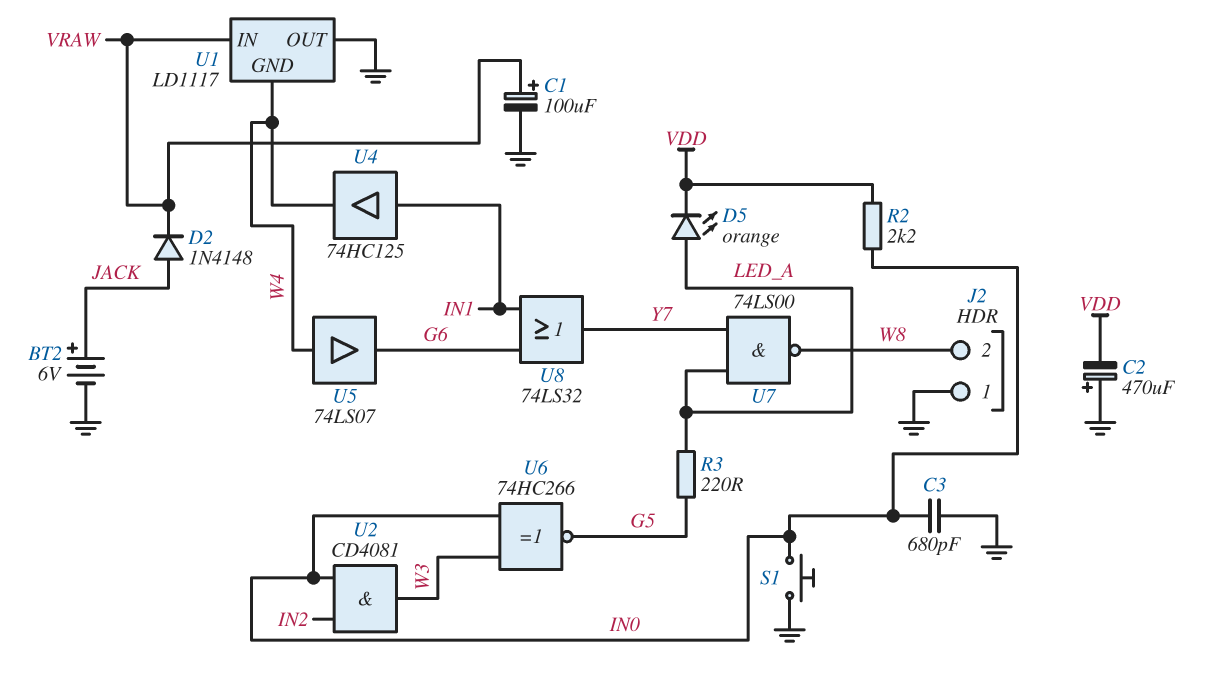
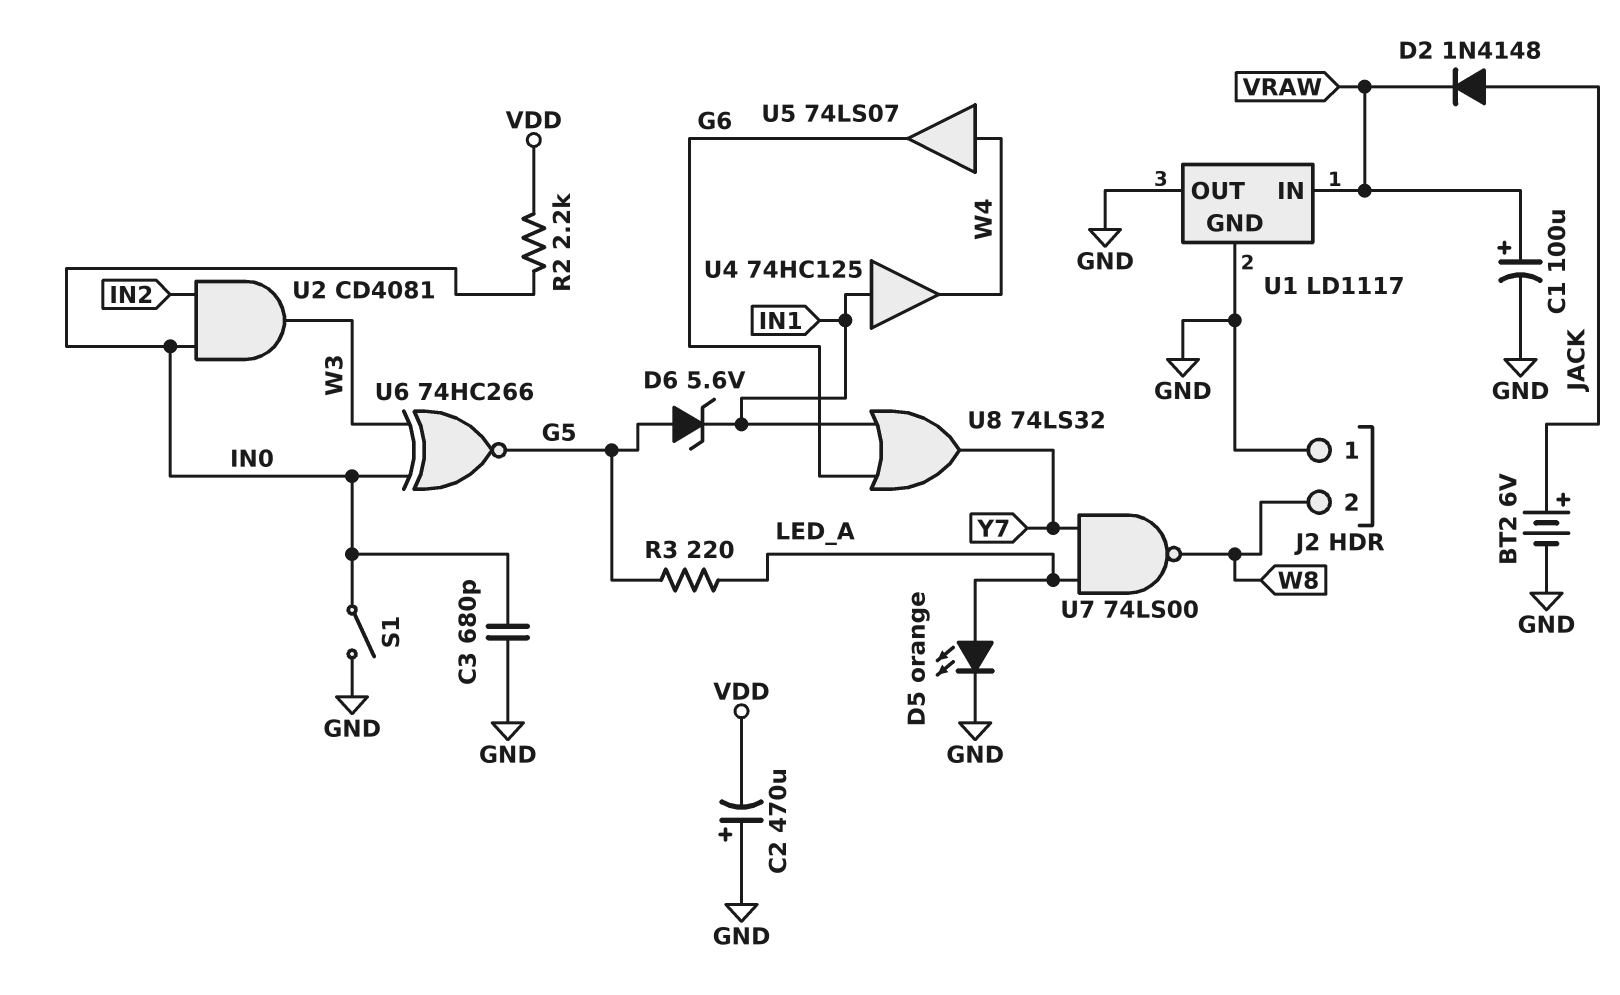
D5: LED orange (A LED_A, K VDD) -> LED orange (A LED_A, K GND)
D6: none -> zener 5.6V (A G5, K IN1)
S1: button (GND, IN0) -> switch (GND, IN0)
U1 pin GND: W4 -> GND

